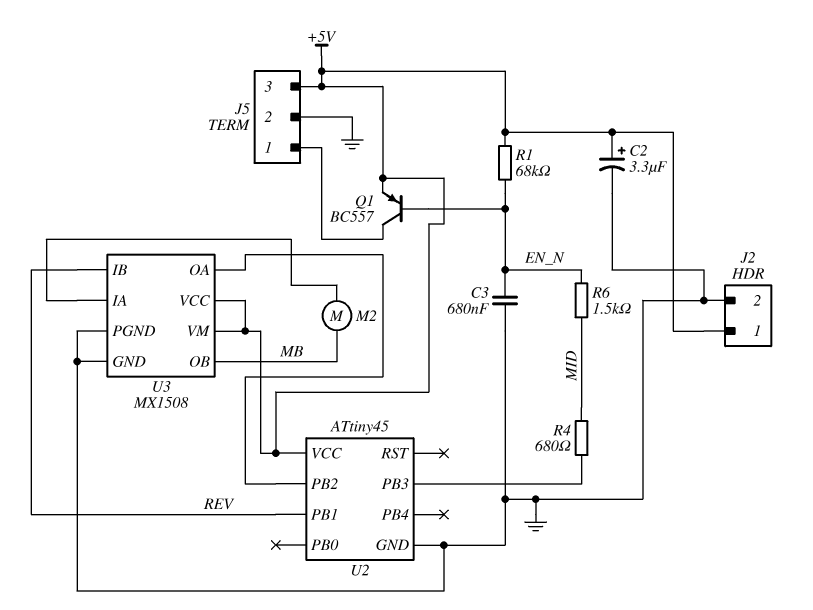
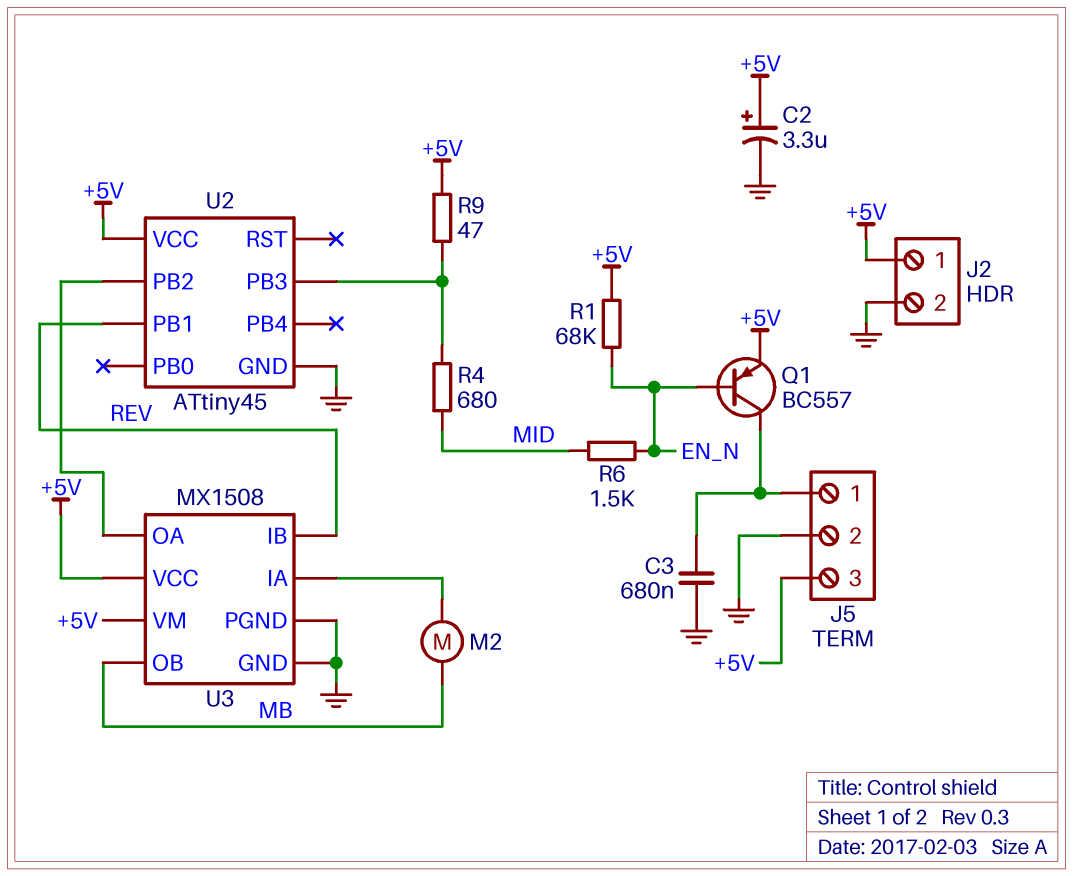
C3: 680nF (EN_N, GND) -> 680nF (GND, J5/1)
R9: none -> 47 (+5V, U2/PB3)

